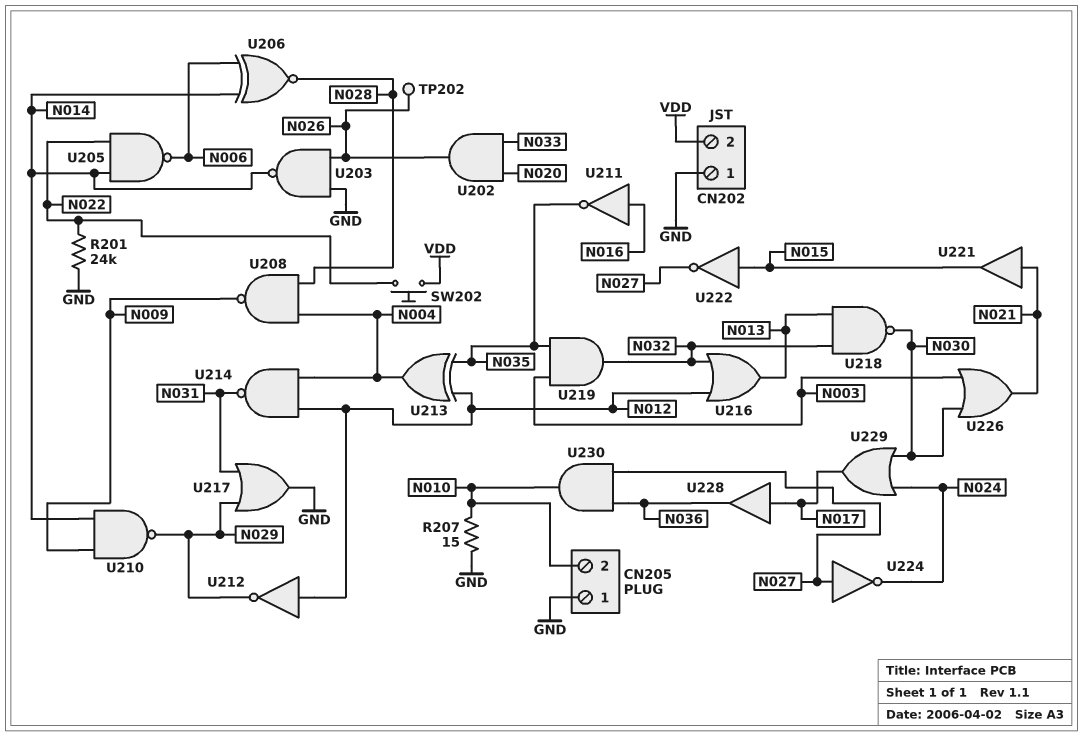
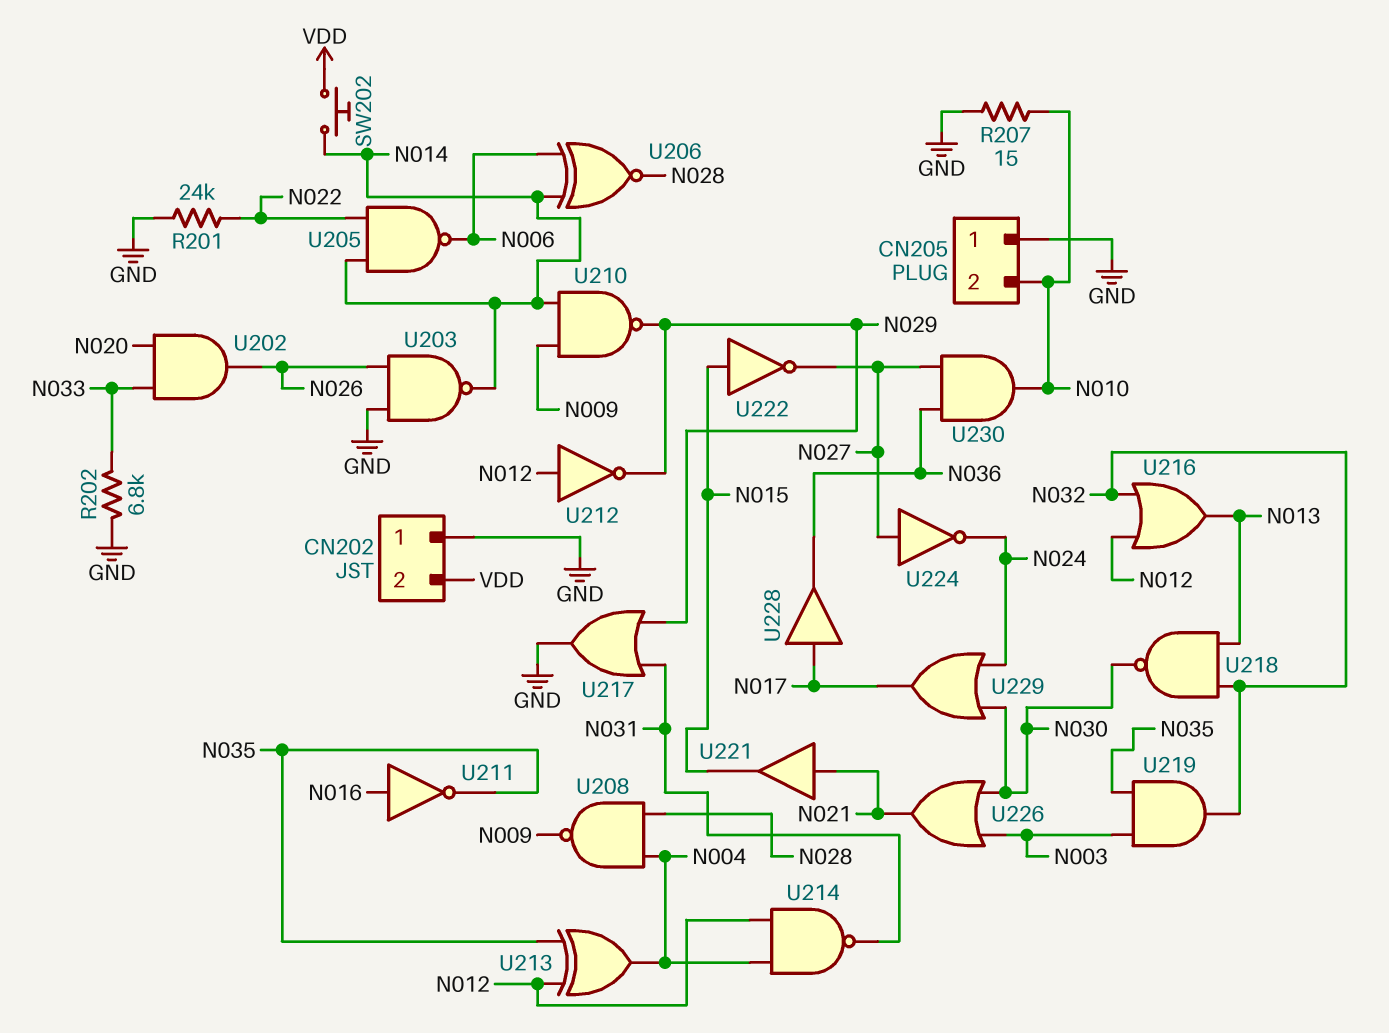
R202: none -> 6.8k (GND, N033)
SW202: button (N022, VDD) -> button (N014, VDD)
TP202: test point (N026) -> none

